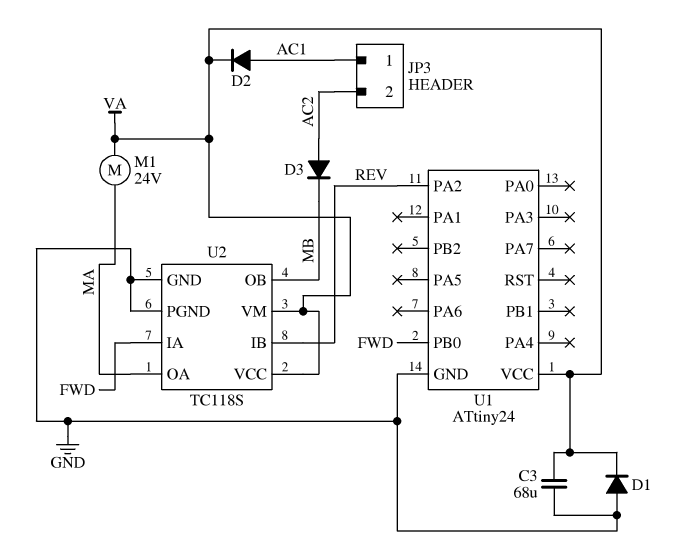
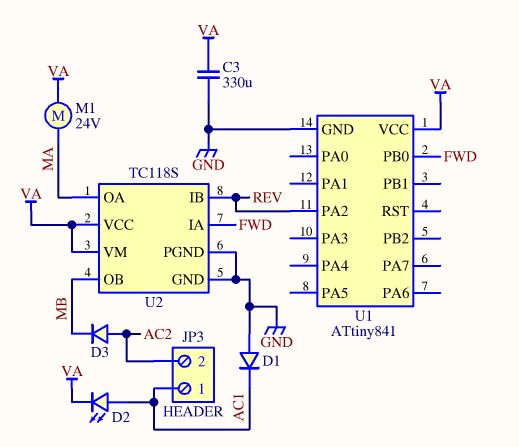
C3: 68uF (GND, VA) -> 330uF (GND, VA)
D1: diode (A GND, K VA) -> diode (A GND, K AC1)
D2: diode (A AC1, K VA) -> LED (A AC1, K VA)
U1: ATtiny24 -> ATtiny841

